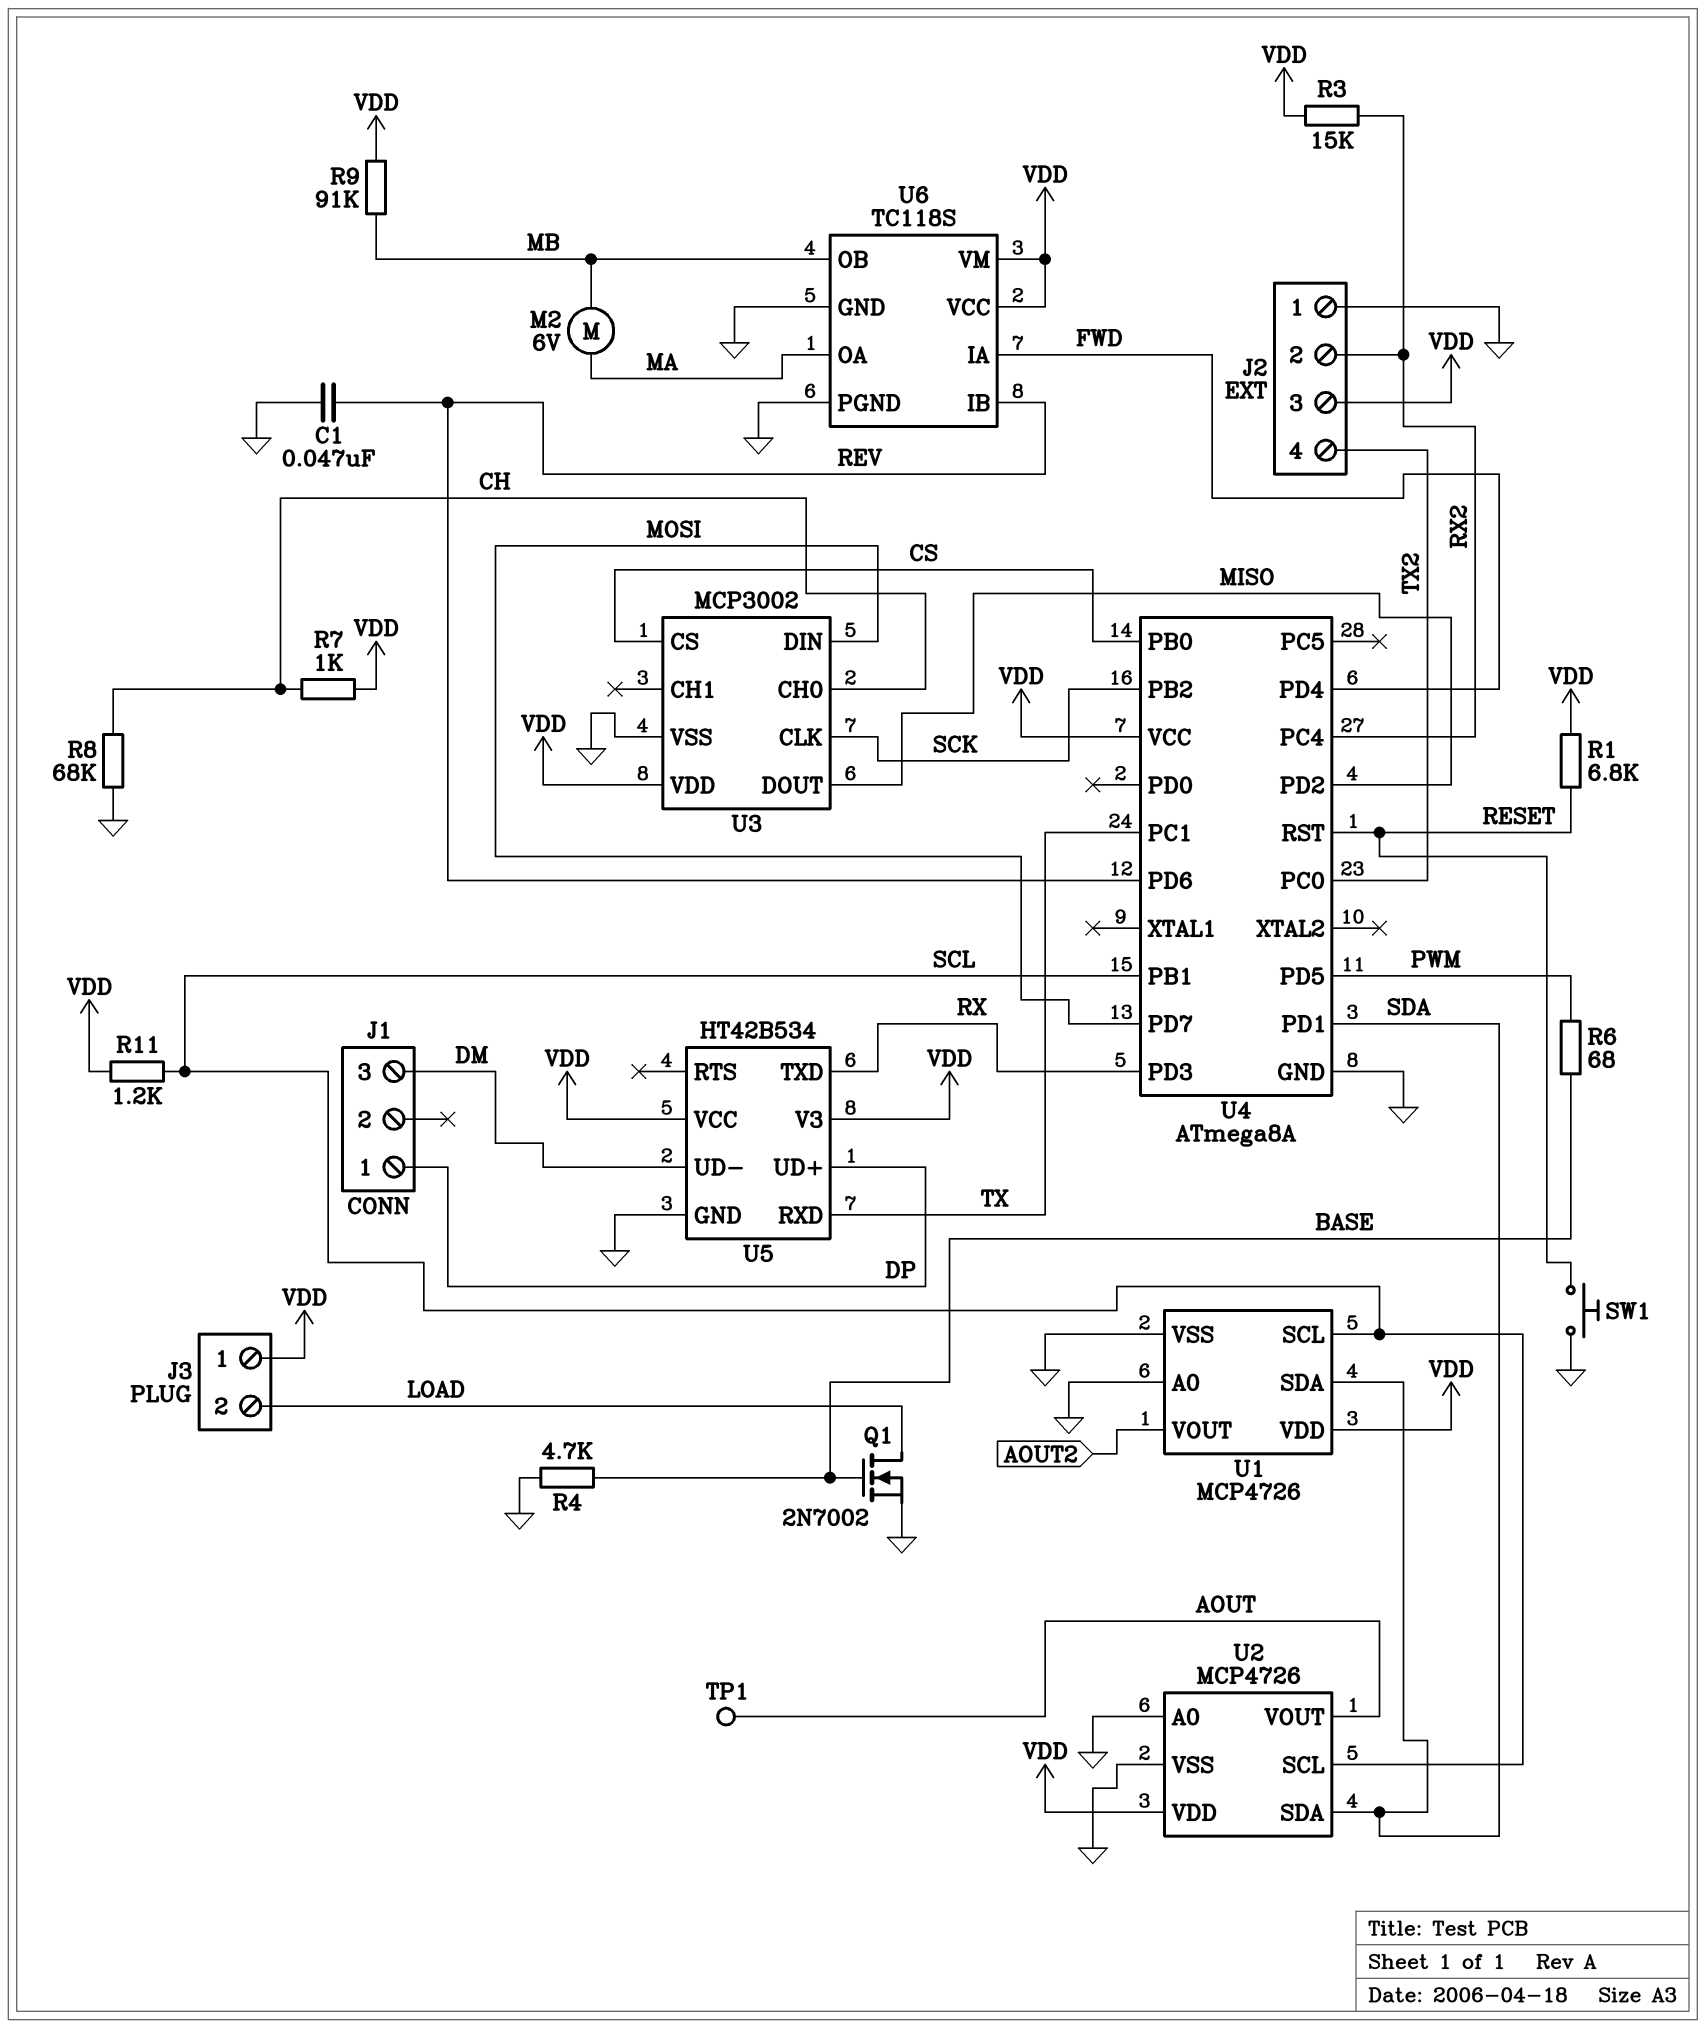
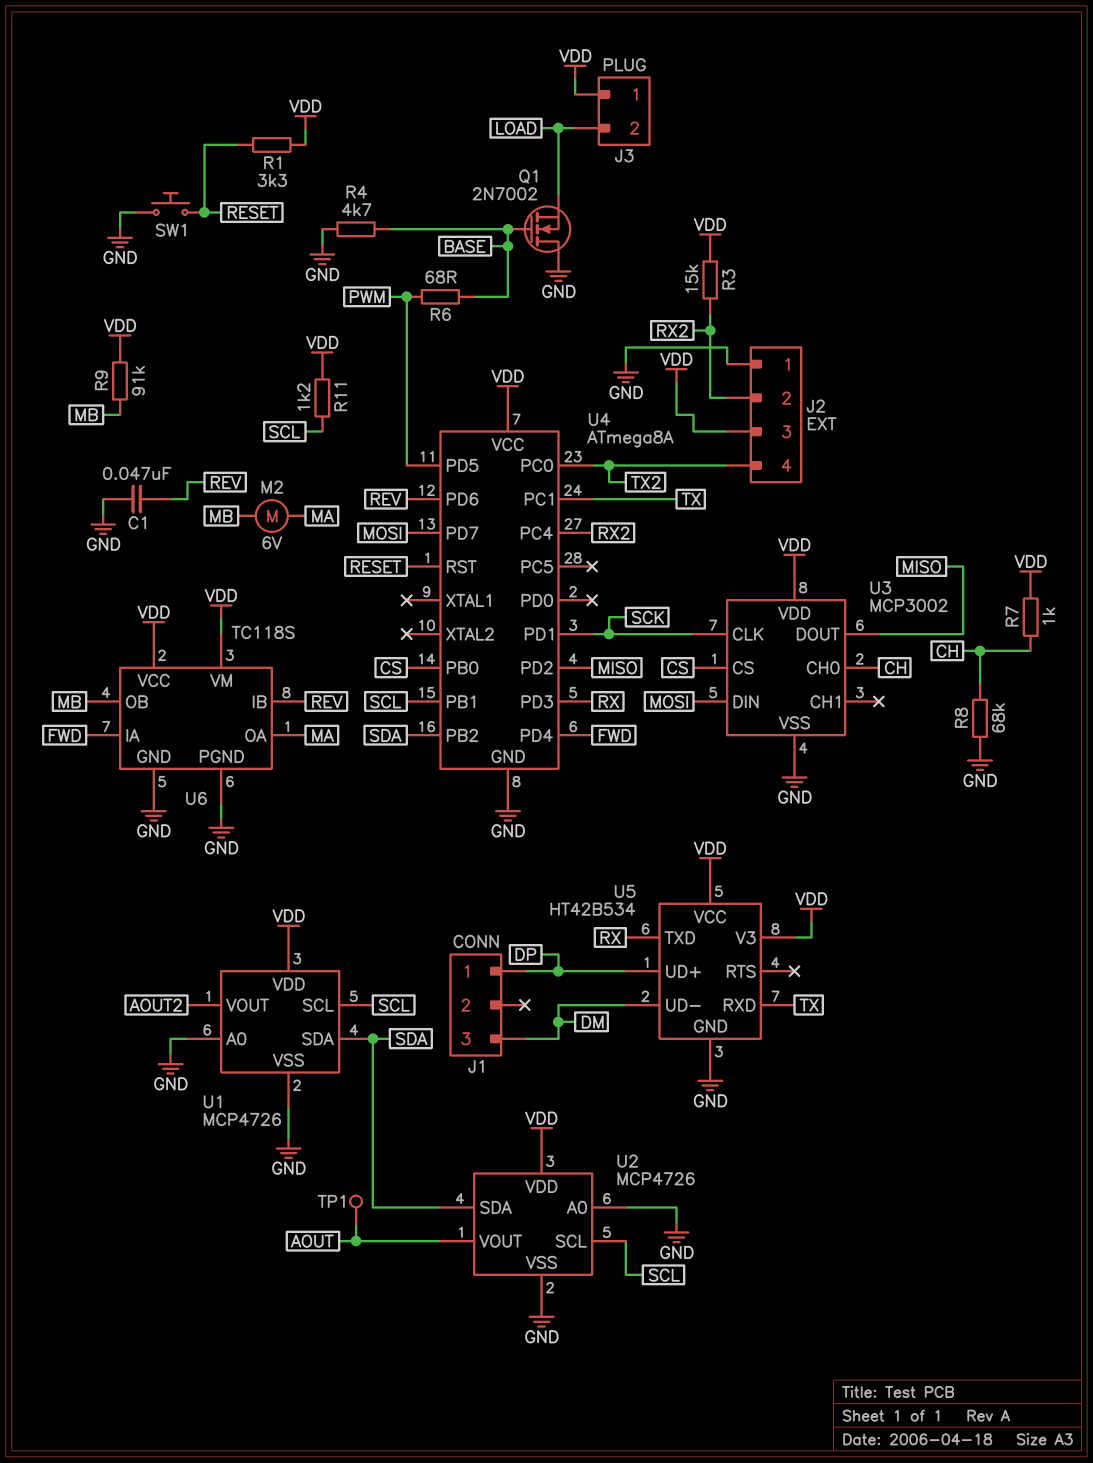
Q1: NMOS 2N7002 (G BASE, D LOAD, S GND) -> NMOS 2N7002 (G BASE, D GND, S LOAD)
R1: 6.8k (RESET, VDD) -> 3.3k (RESET, VDD)
U4 pin PB2: SCK -> SDA
U4 pin PD1: SDA -> SCK

